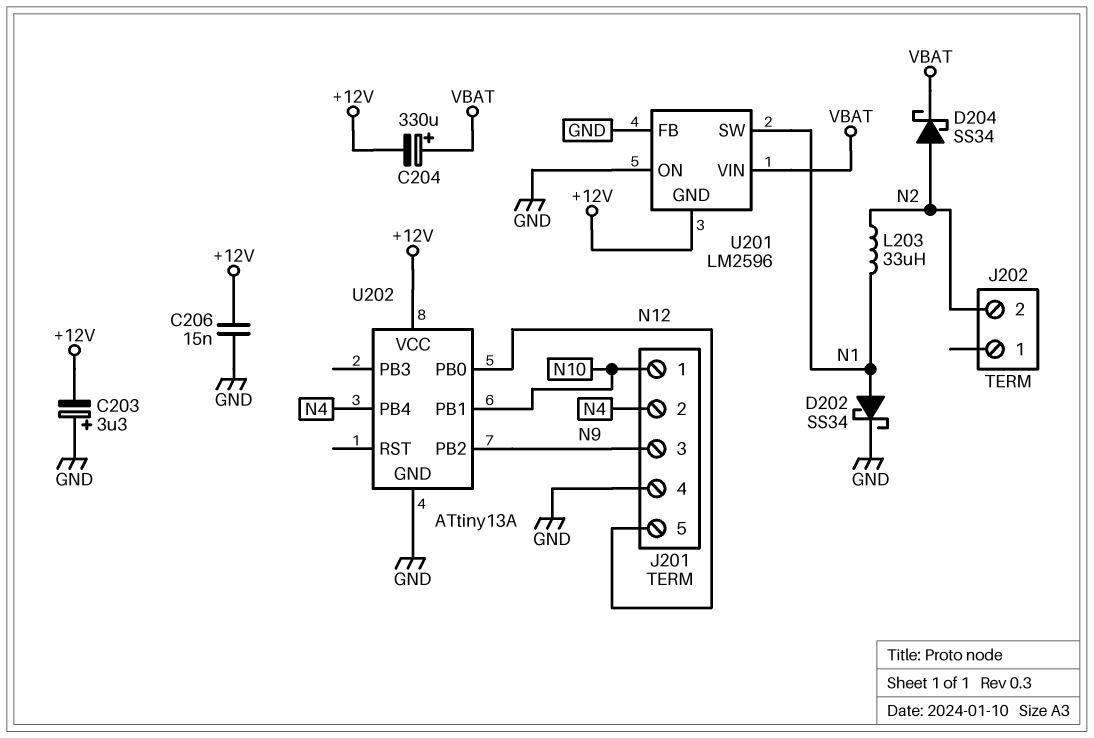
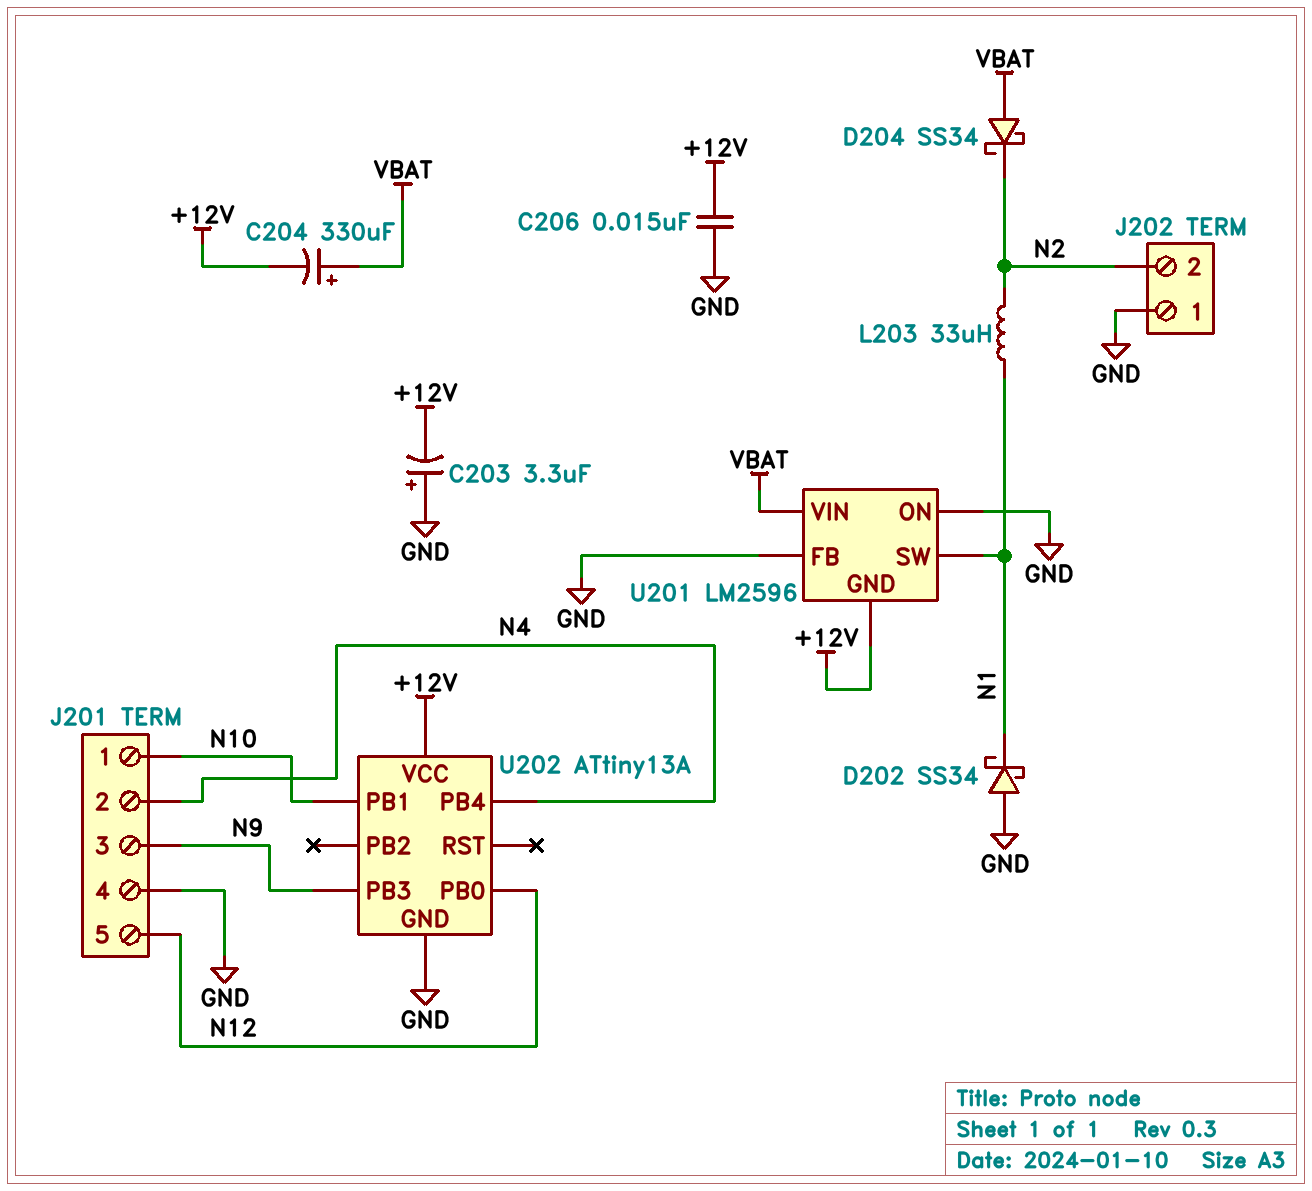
D202: schottky SS34 (A N1, K GND) -> schottky SS34 (A GND, K N1)
D204: schottky SS34 (A N2, K VBAT) -> schottky SS34 (A VBAT, K N2)
J202 pin 1: none -> GND
U202 pin PB2: N9 -> none
U202 pin PB3: none -> N9

